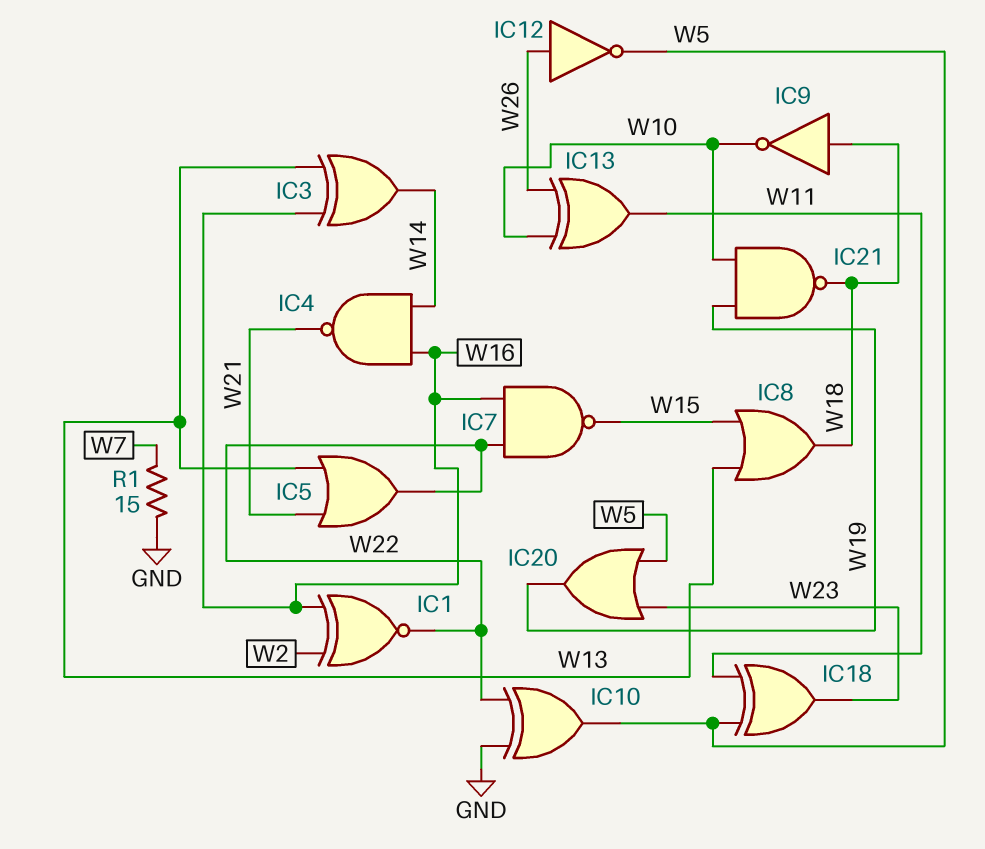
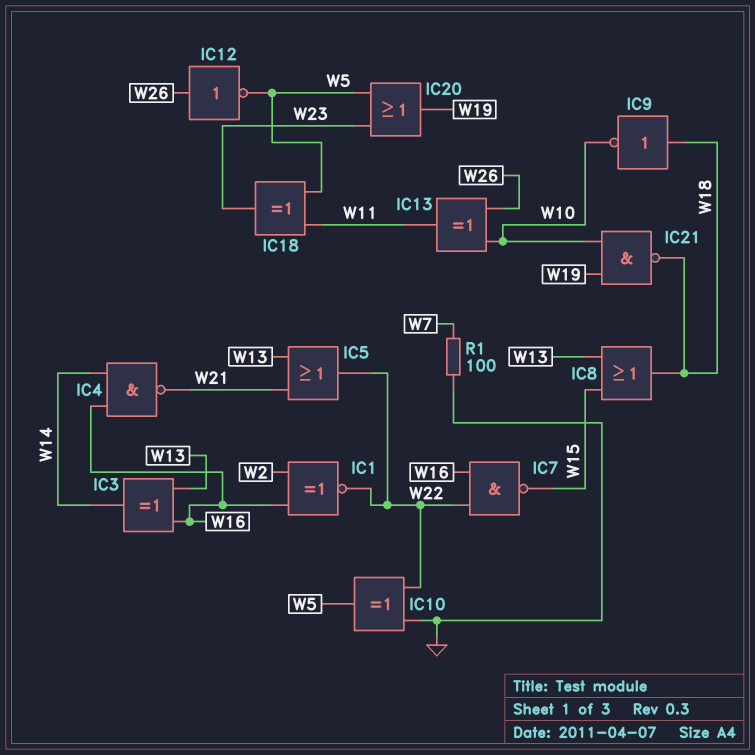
R1: 15 (GND, W7) -> 100 (GND, W7)

